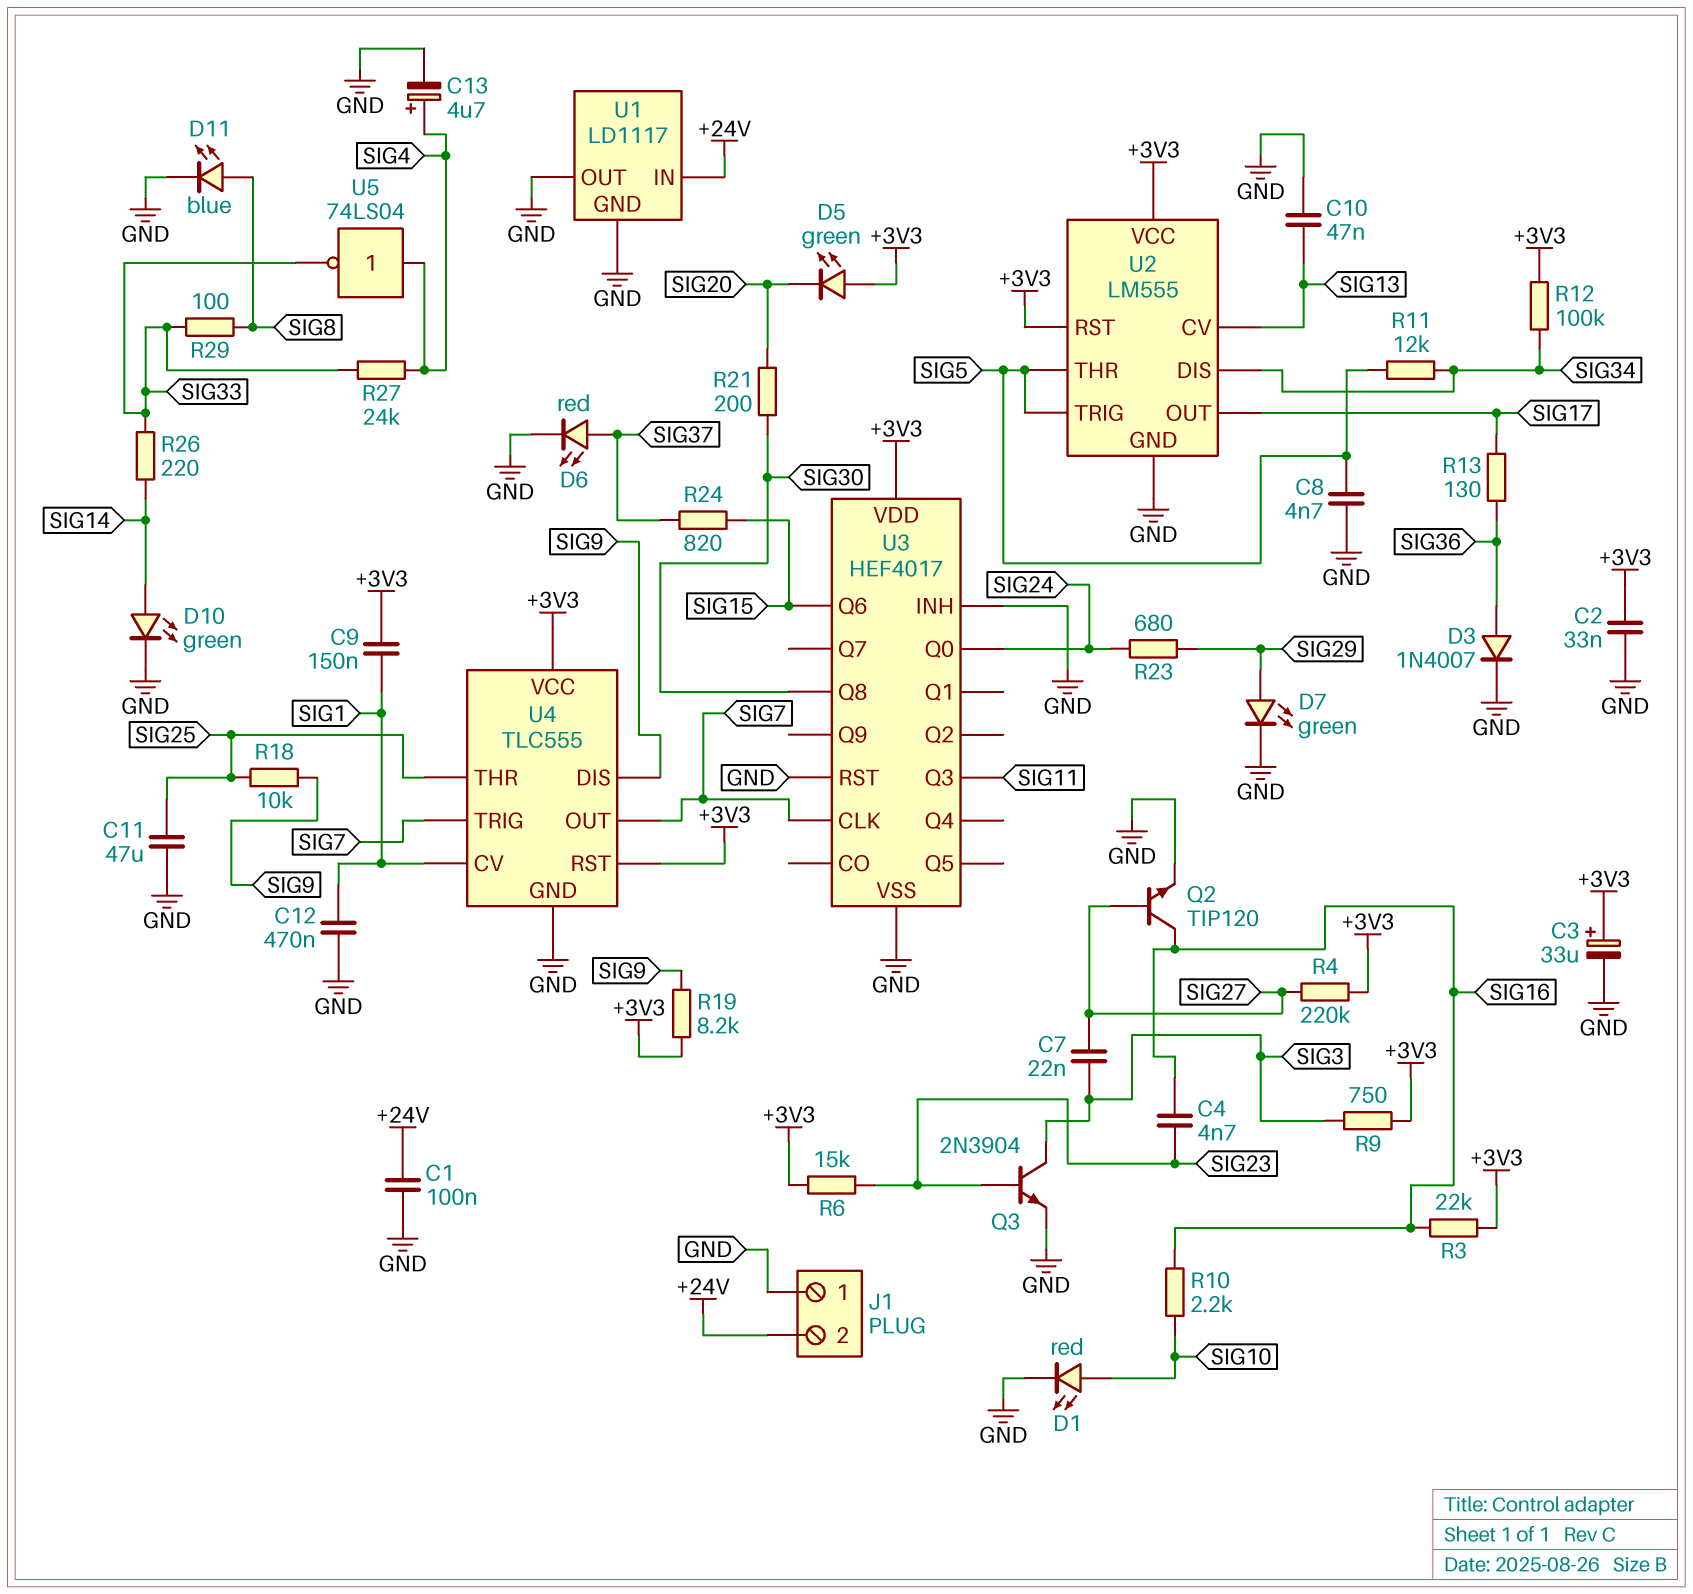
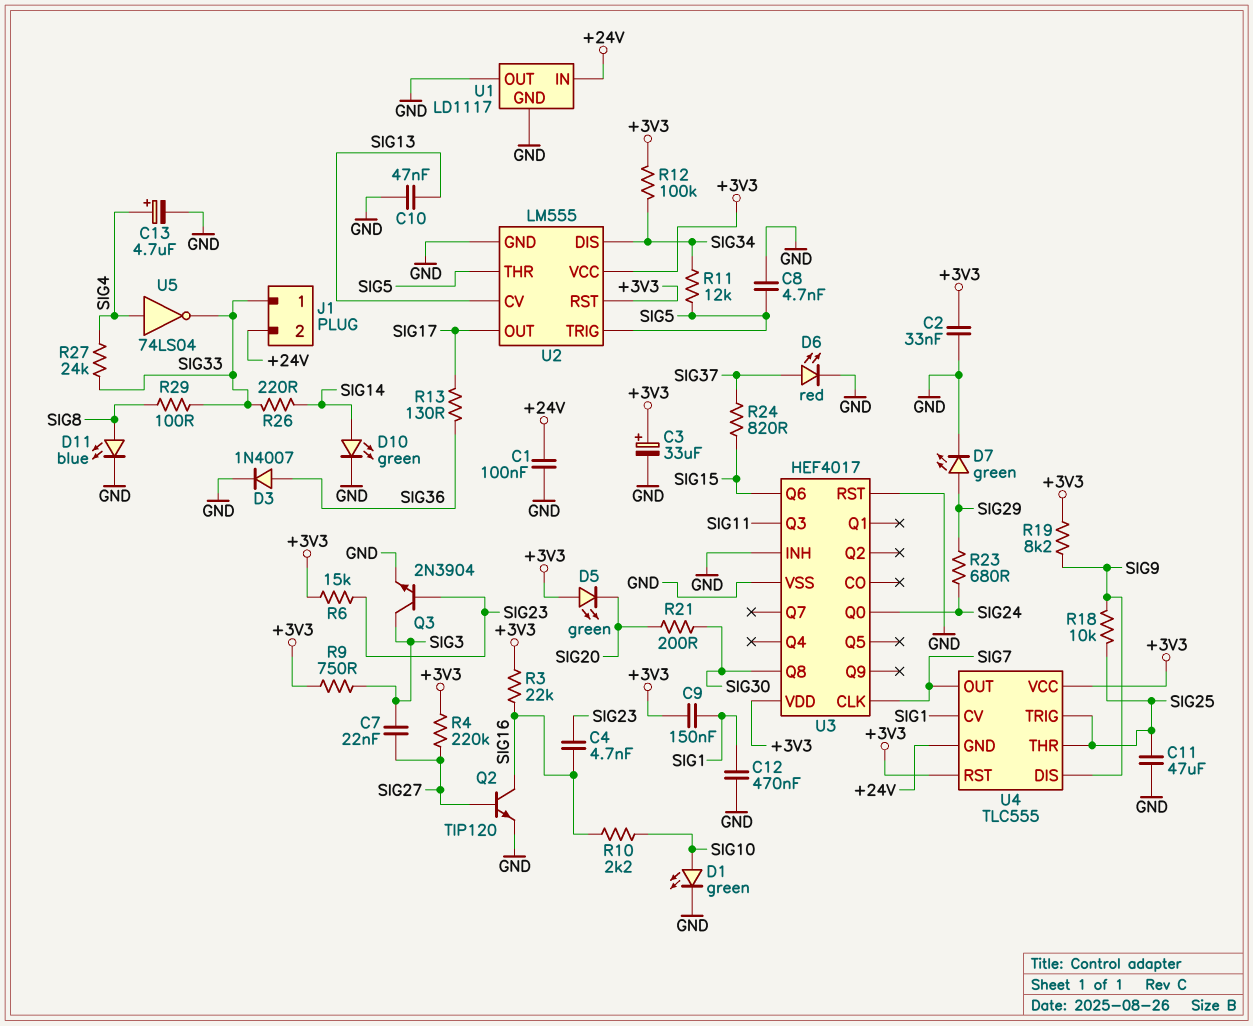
D1: LED red (A SIG10, K GND) -> LED green (A SIG10, K GND)
J1 pin 1: GND -> SIG33
U4 pin GND: GND -> +24V
U4 pin TRIG: SIG7 -> SIG25

